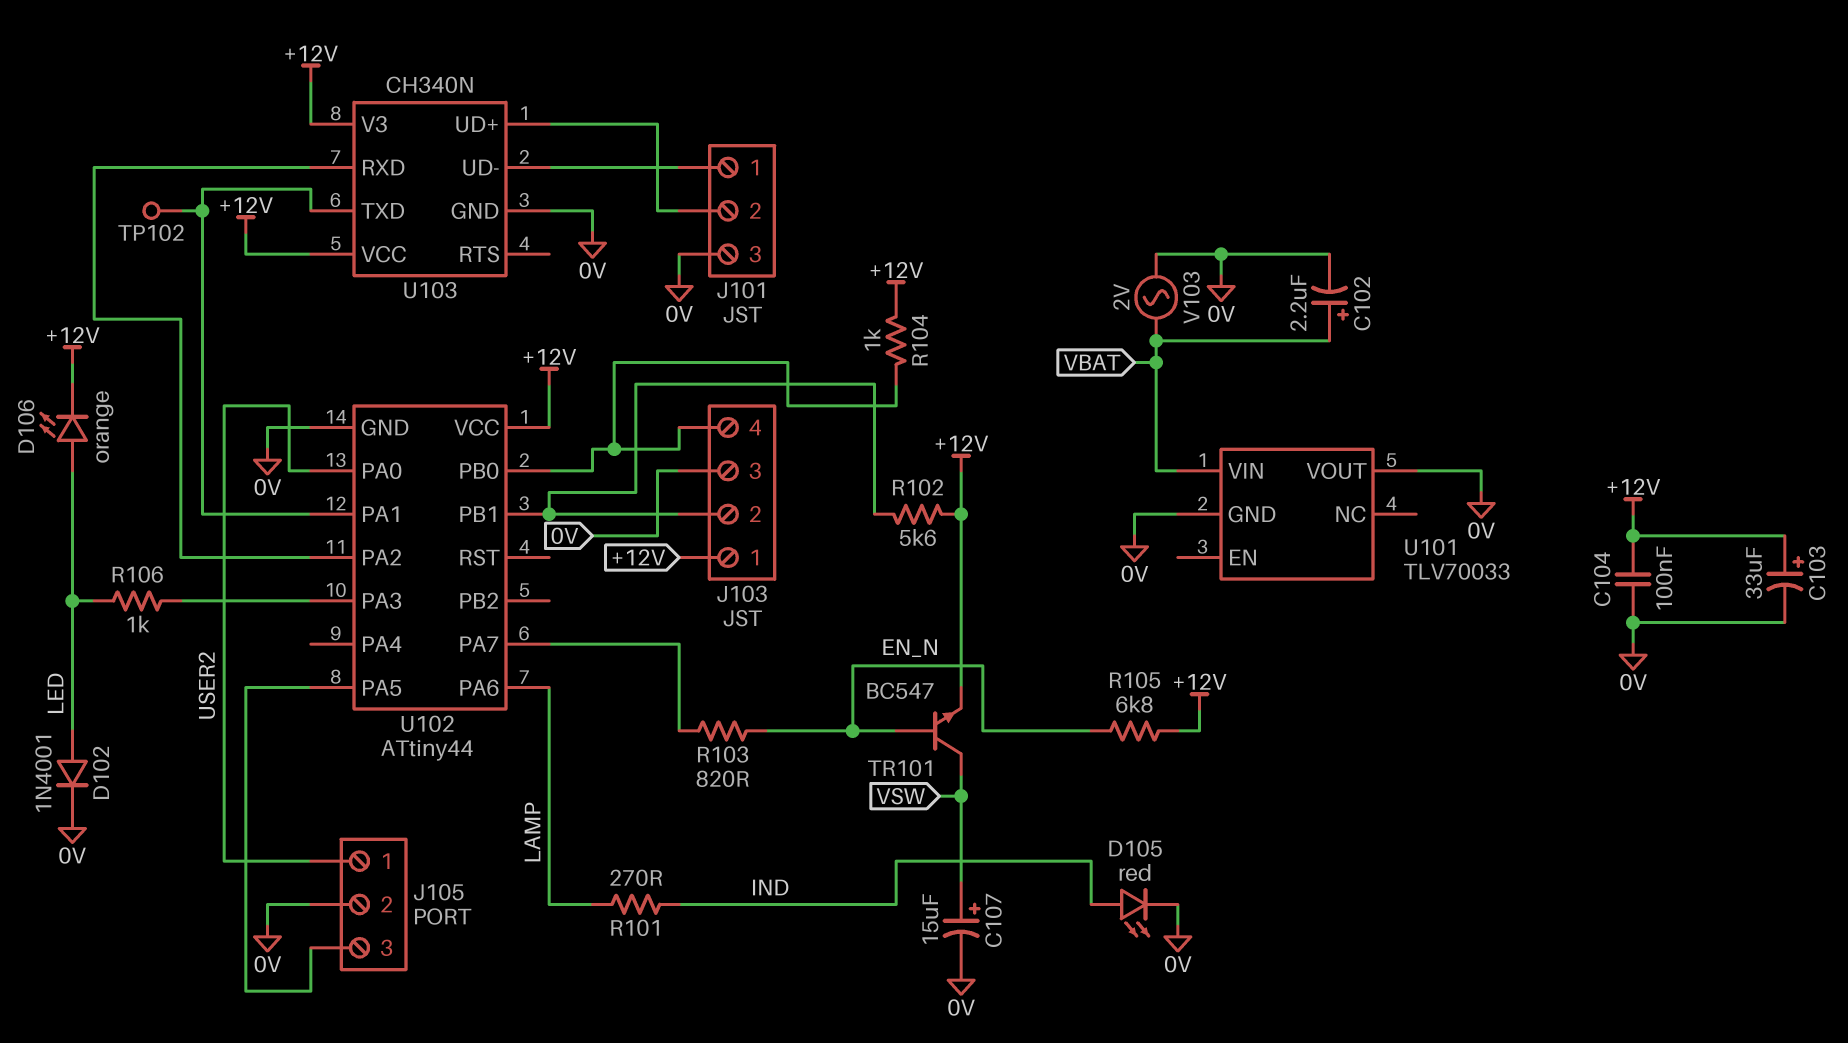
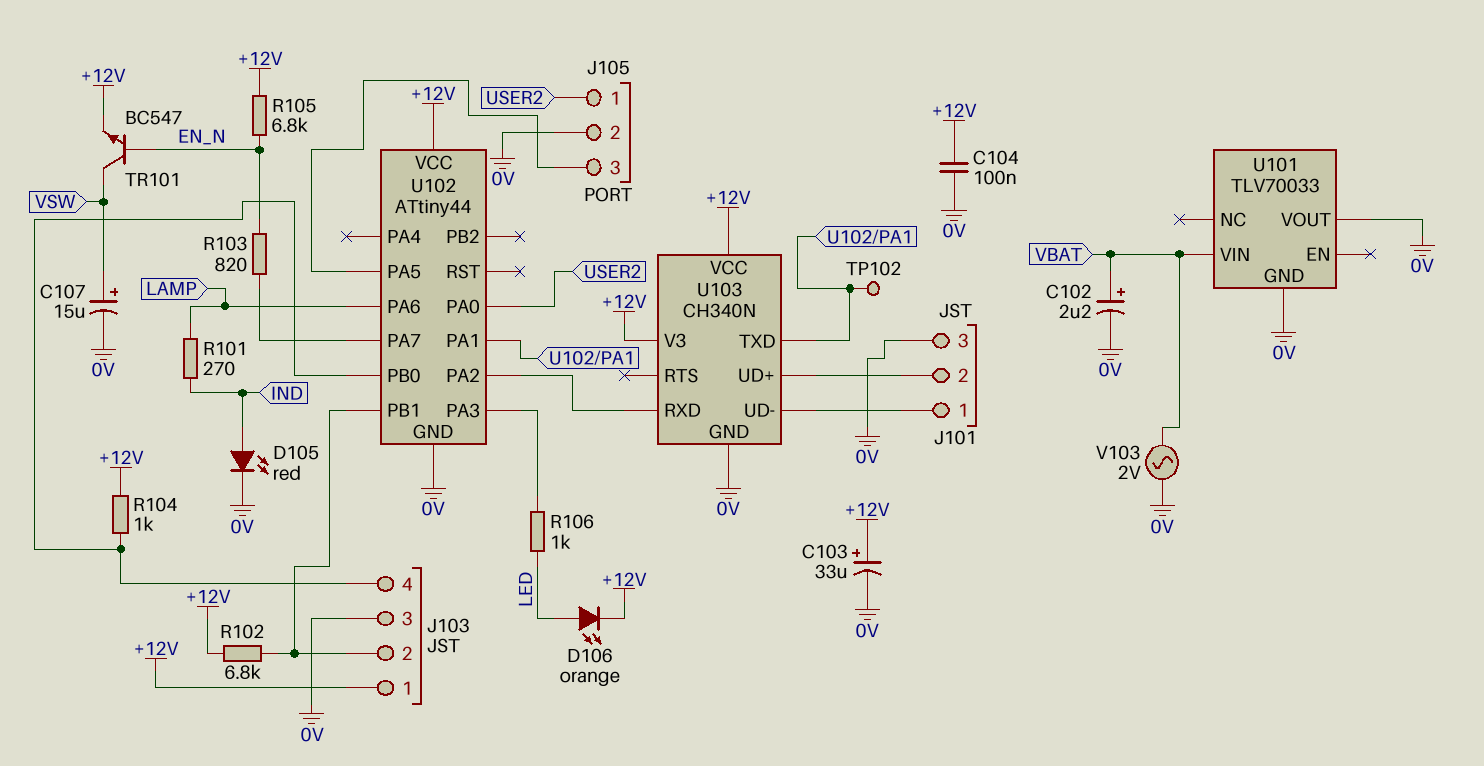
D102: diode 1N4001 (A LED, K 0V) -> none
R102: 5.6k (+12V, J103/2) -> 6.8k (+12V, J103/2)

